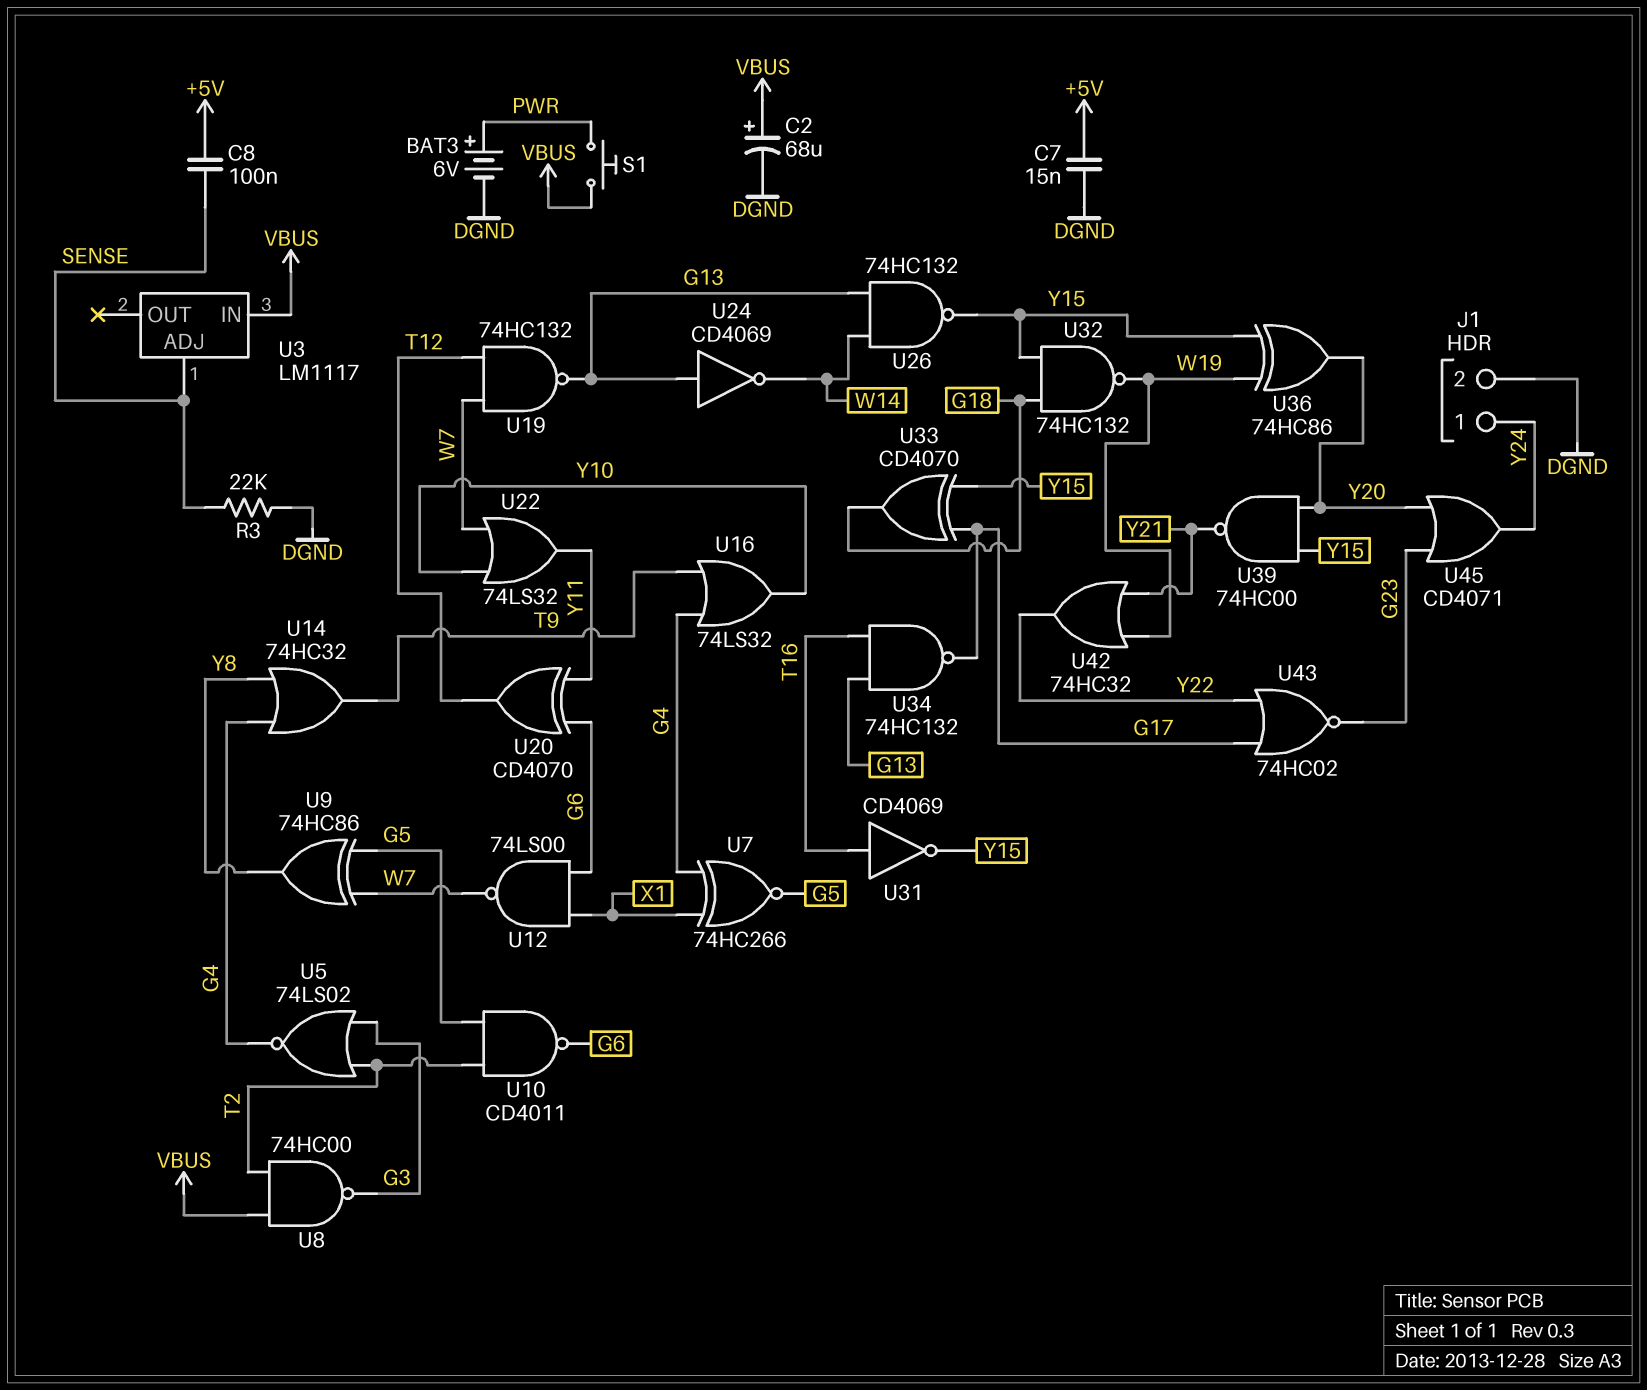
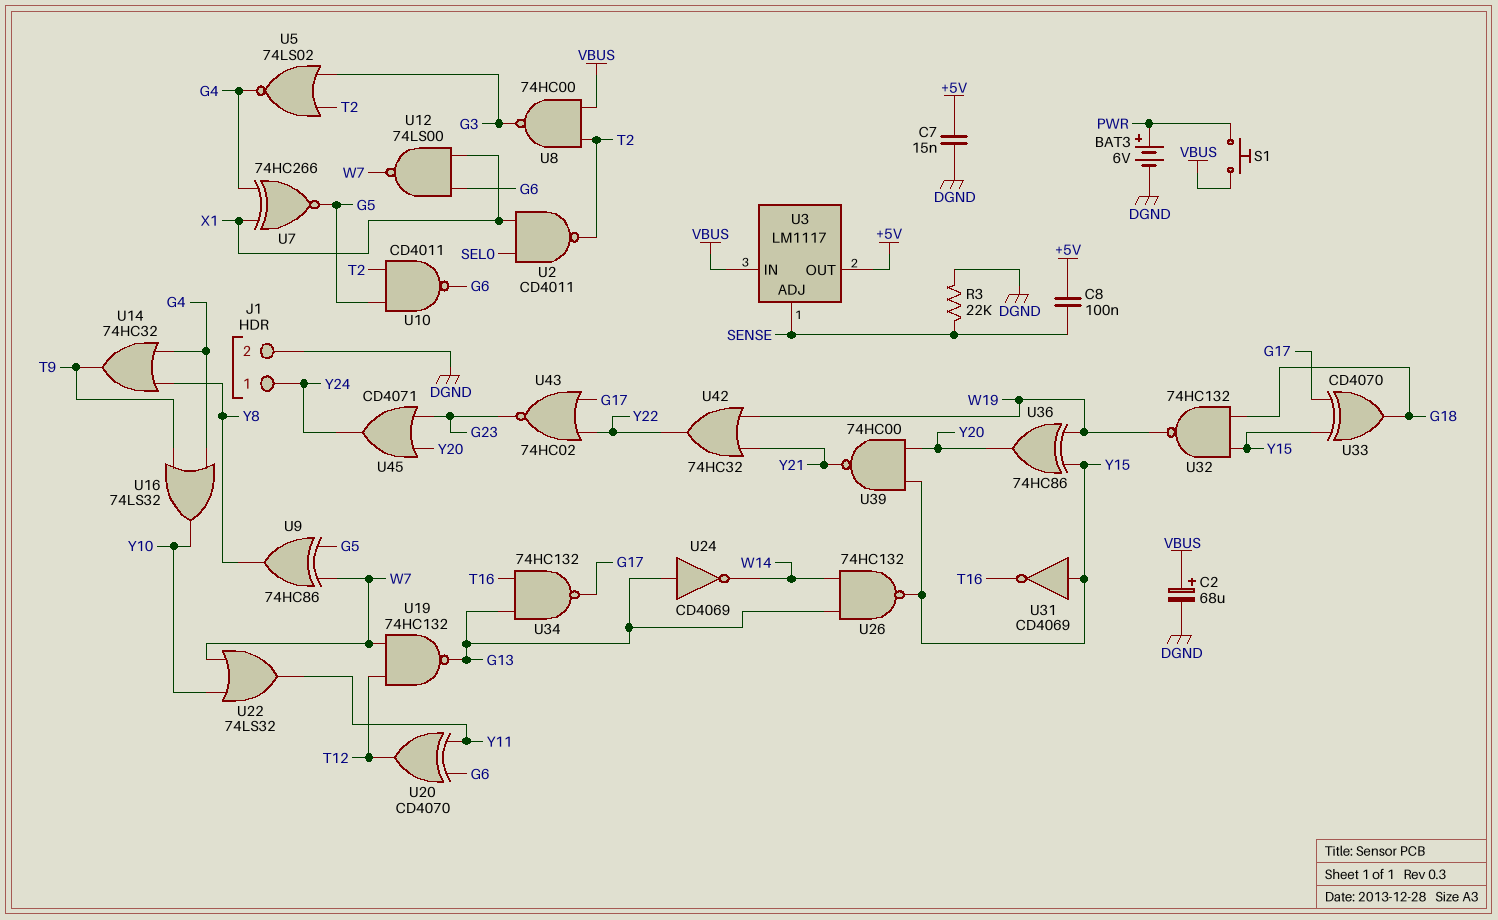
U2: none -> NAND CD4011 (in SEL0, in X1, out T2)
U3 pin OUT: none -> +5V
U31: NOT CD4069 (in T16, out Y15) -> NOT CD4069 (in Y15, out T16)

